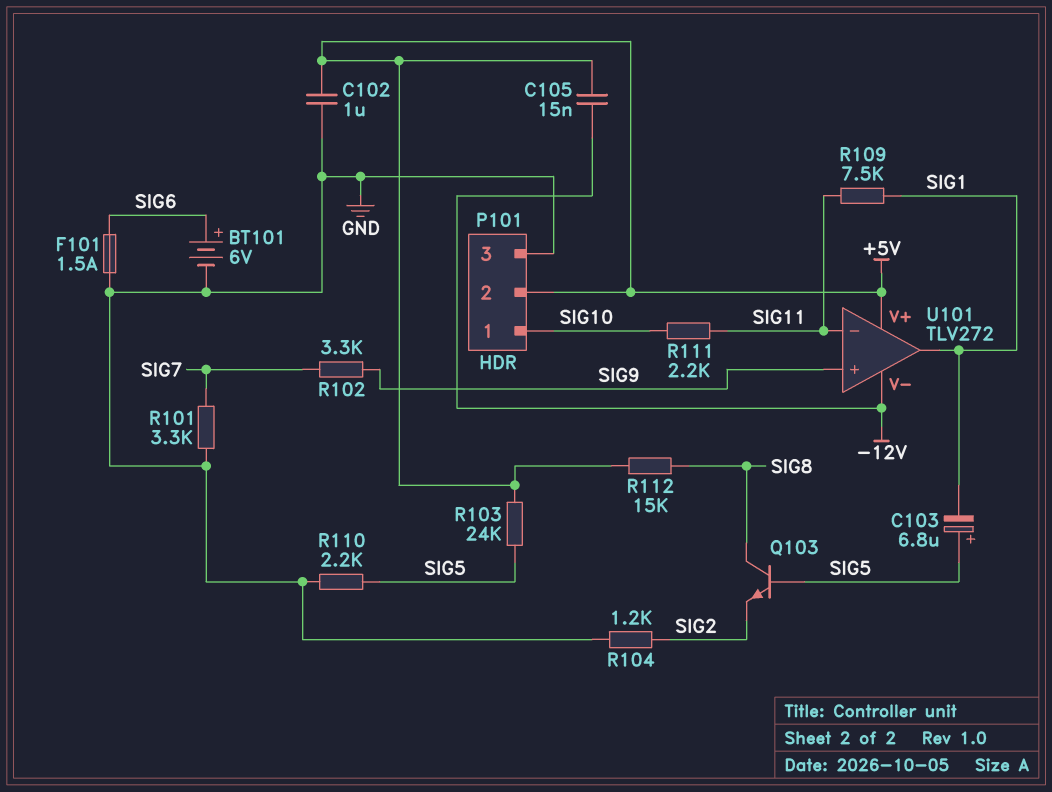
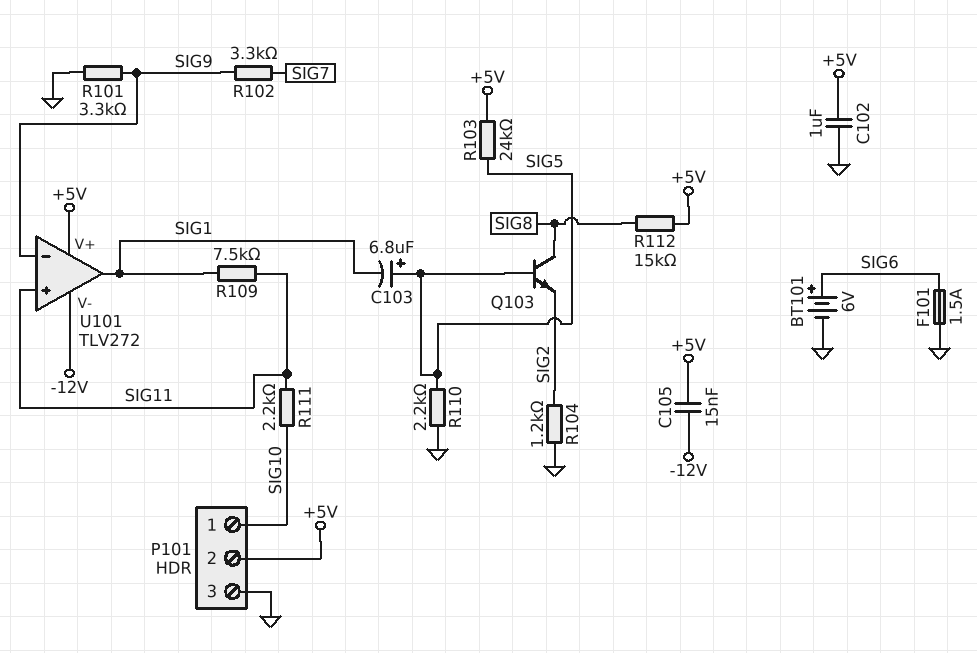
R101: 3.3k (GND, SIG7) -> 3.3k (GND, SIG9)
U101 pin in+: SIG9 -> SIG11
U101 pin in-: SIG11 -> SIG9

